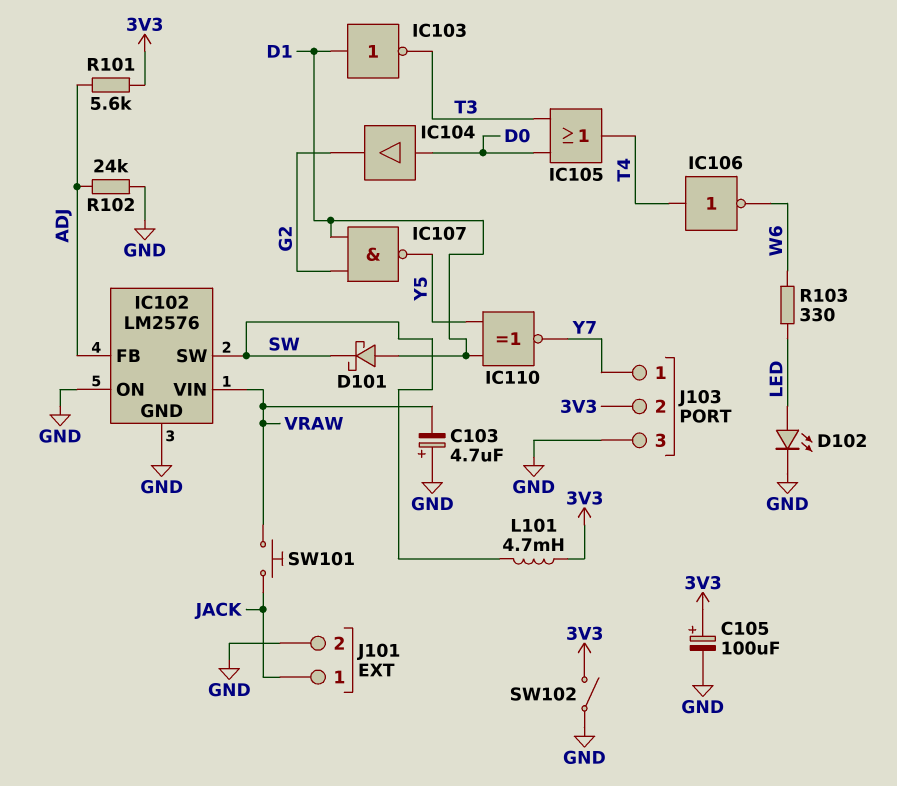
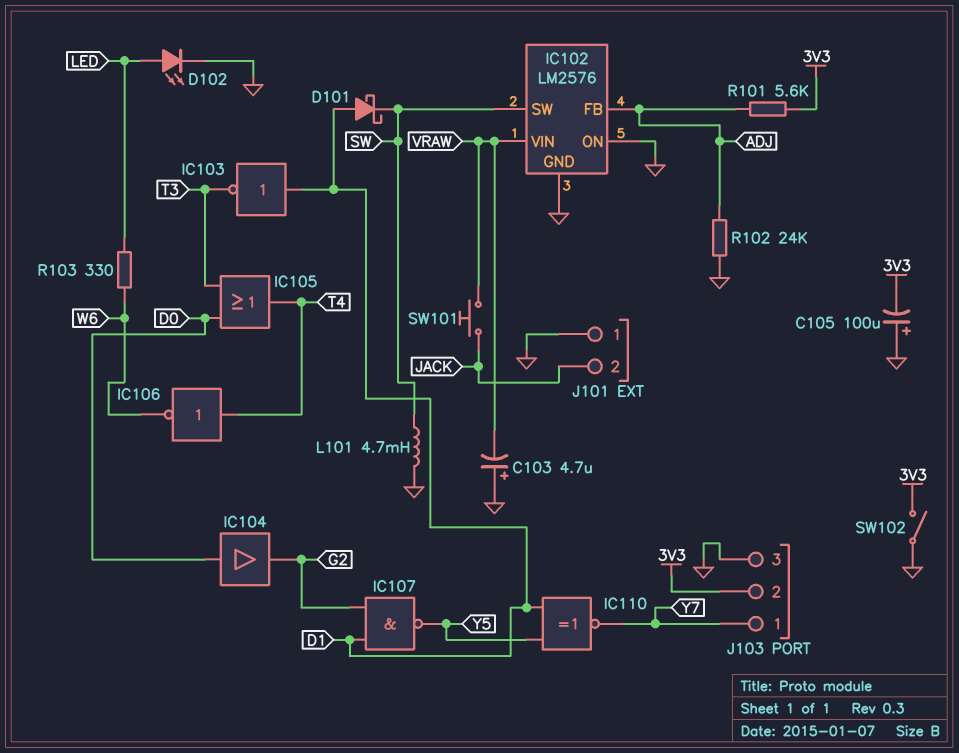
C105: 100uF (plus 3V3, minus GND) -> 100uF (plus GND, minus 3V3)
J101 pin 1: JACK -> GND
J101 pin 2: GND -> JACK
L101: 4.7mH (3V3, SW) -> 4.7mH (GND, SW)

